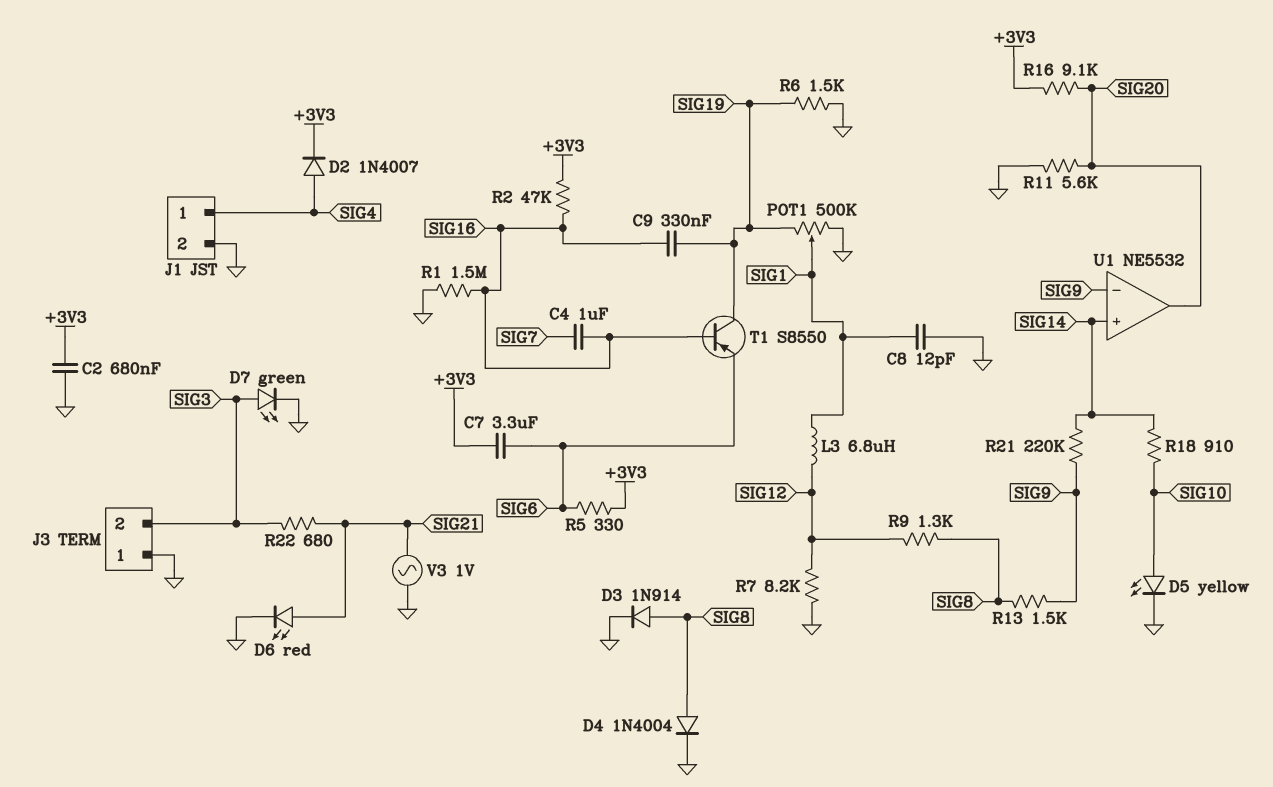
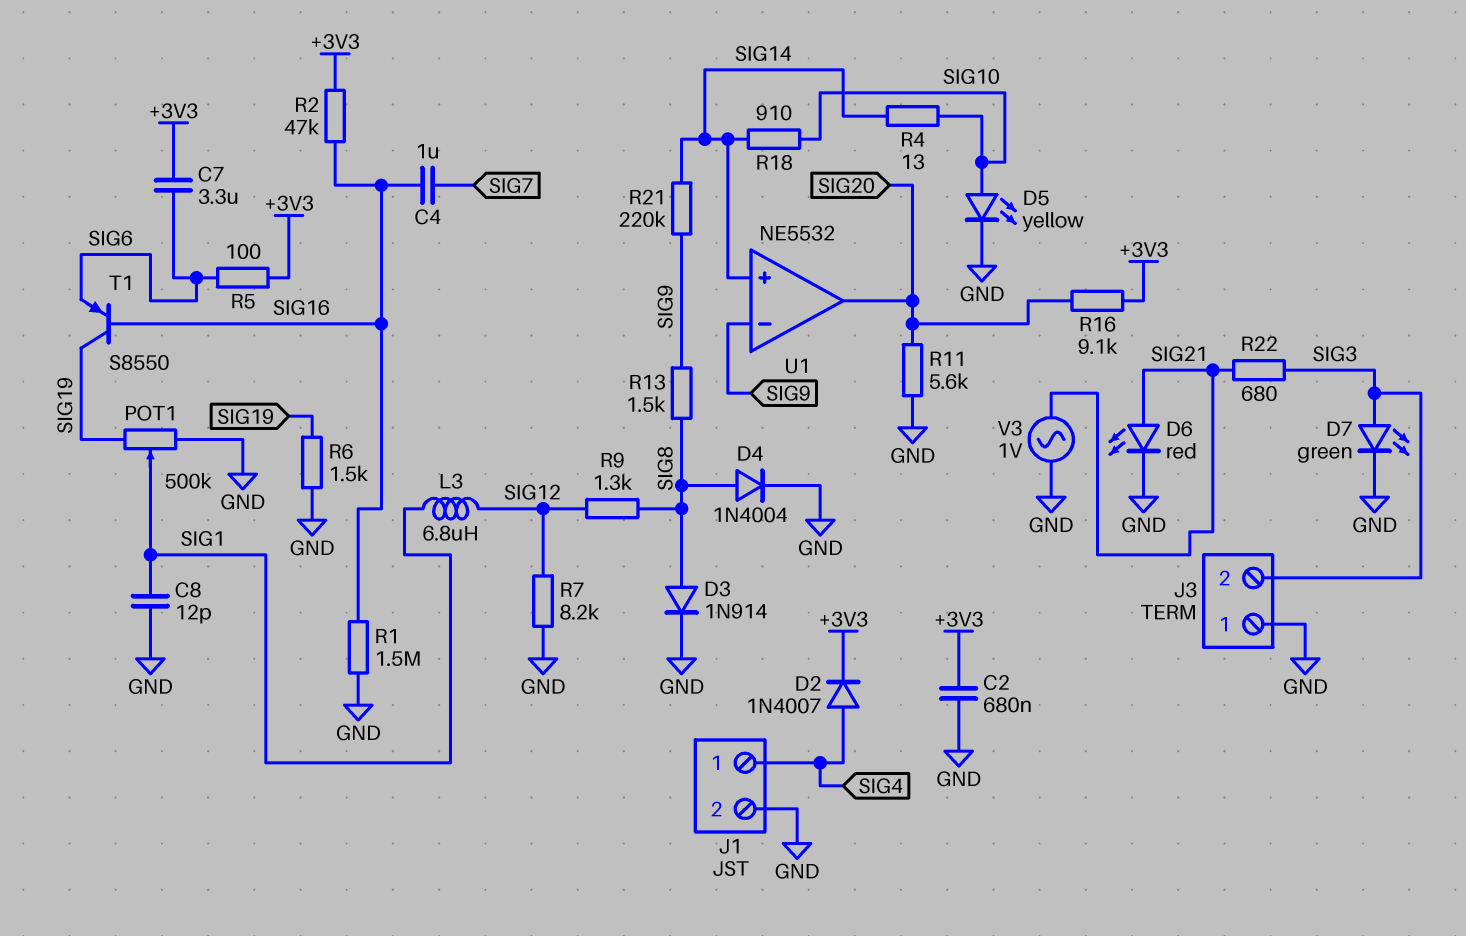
C9: 330nF (SIG16, SIG19) -> none
R4: none -> 13 (SIG10, SIG14)
R5: 330 (+3V3, SIG6) -> 100 (+3V3, SIG6)

